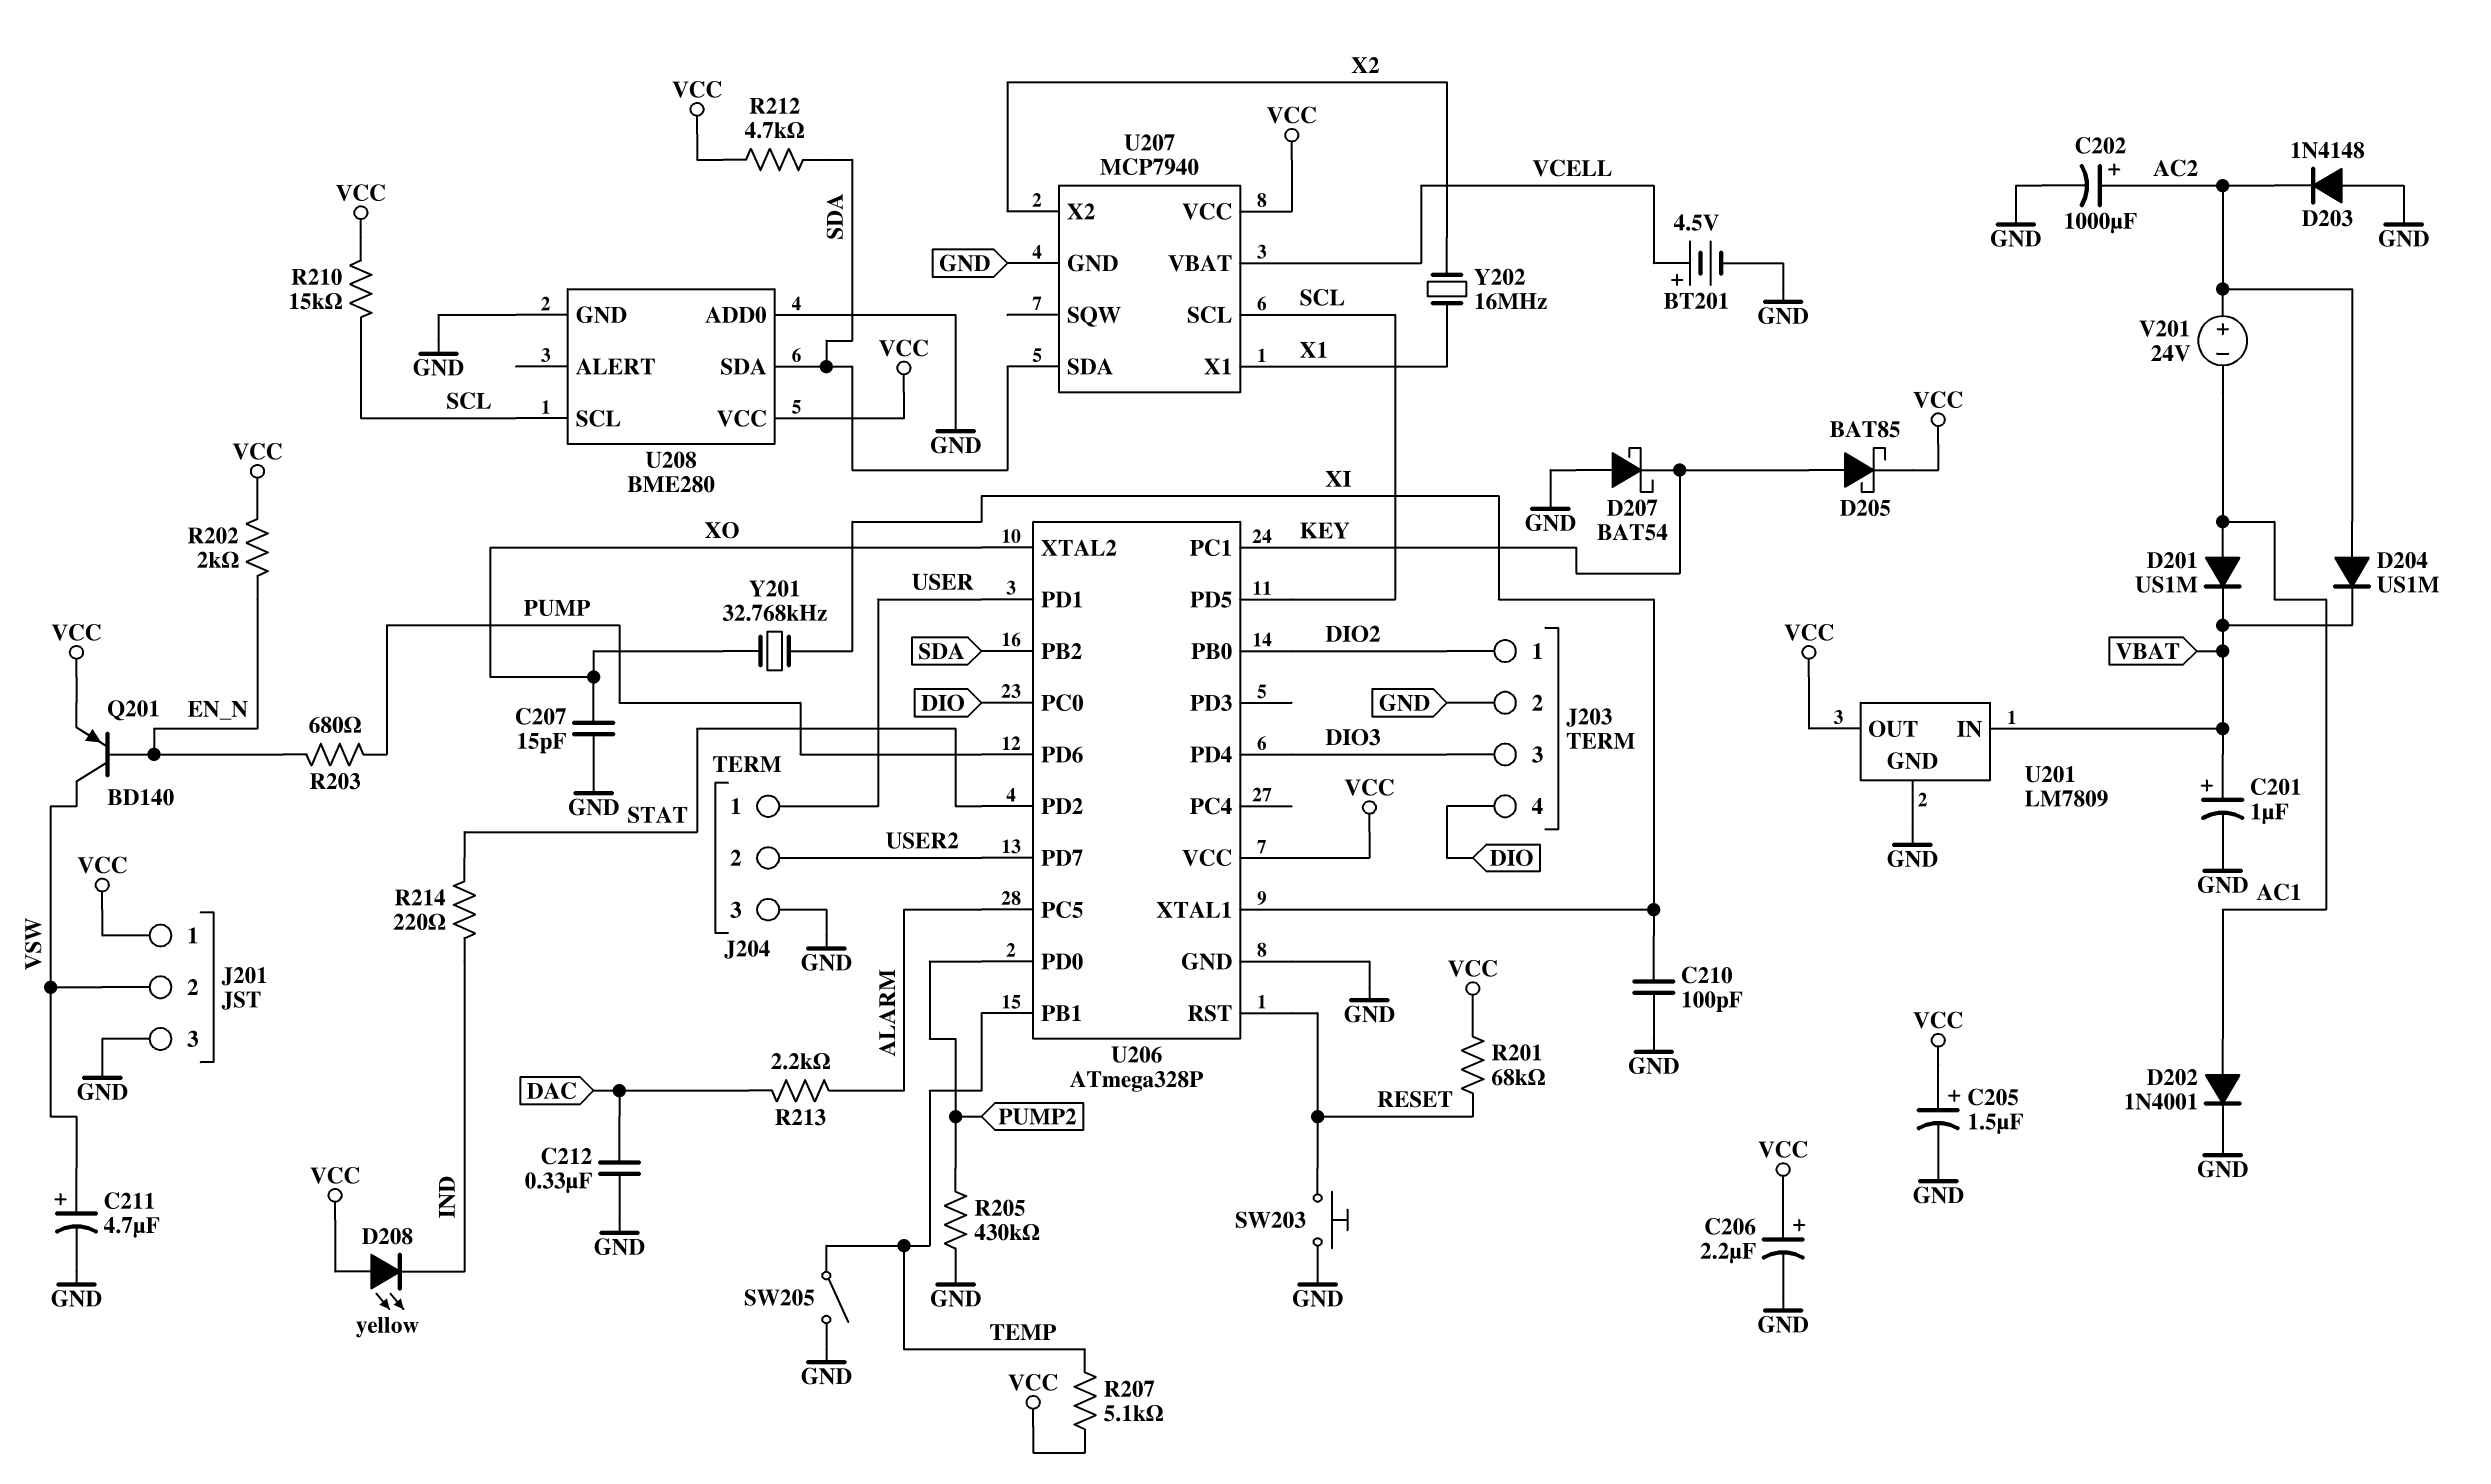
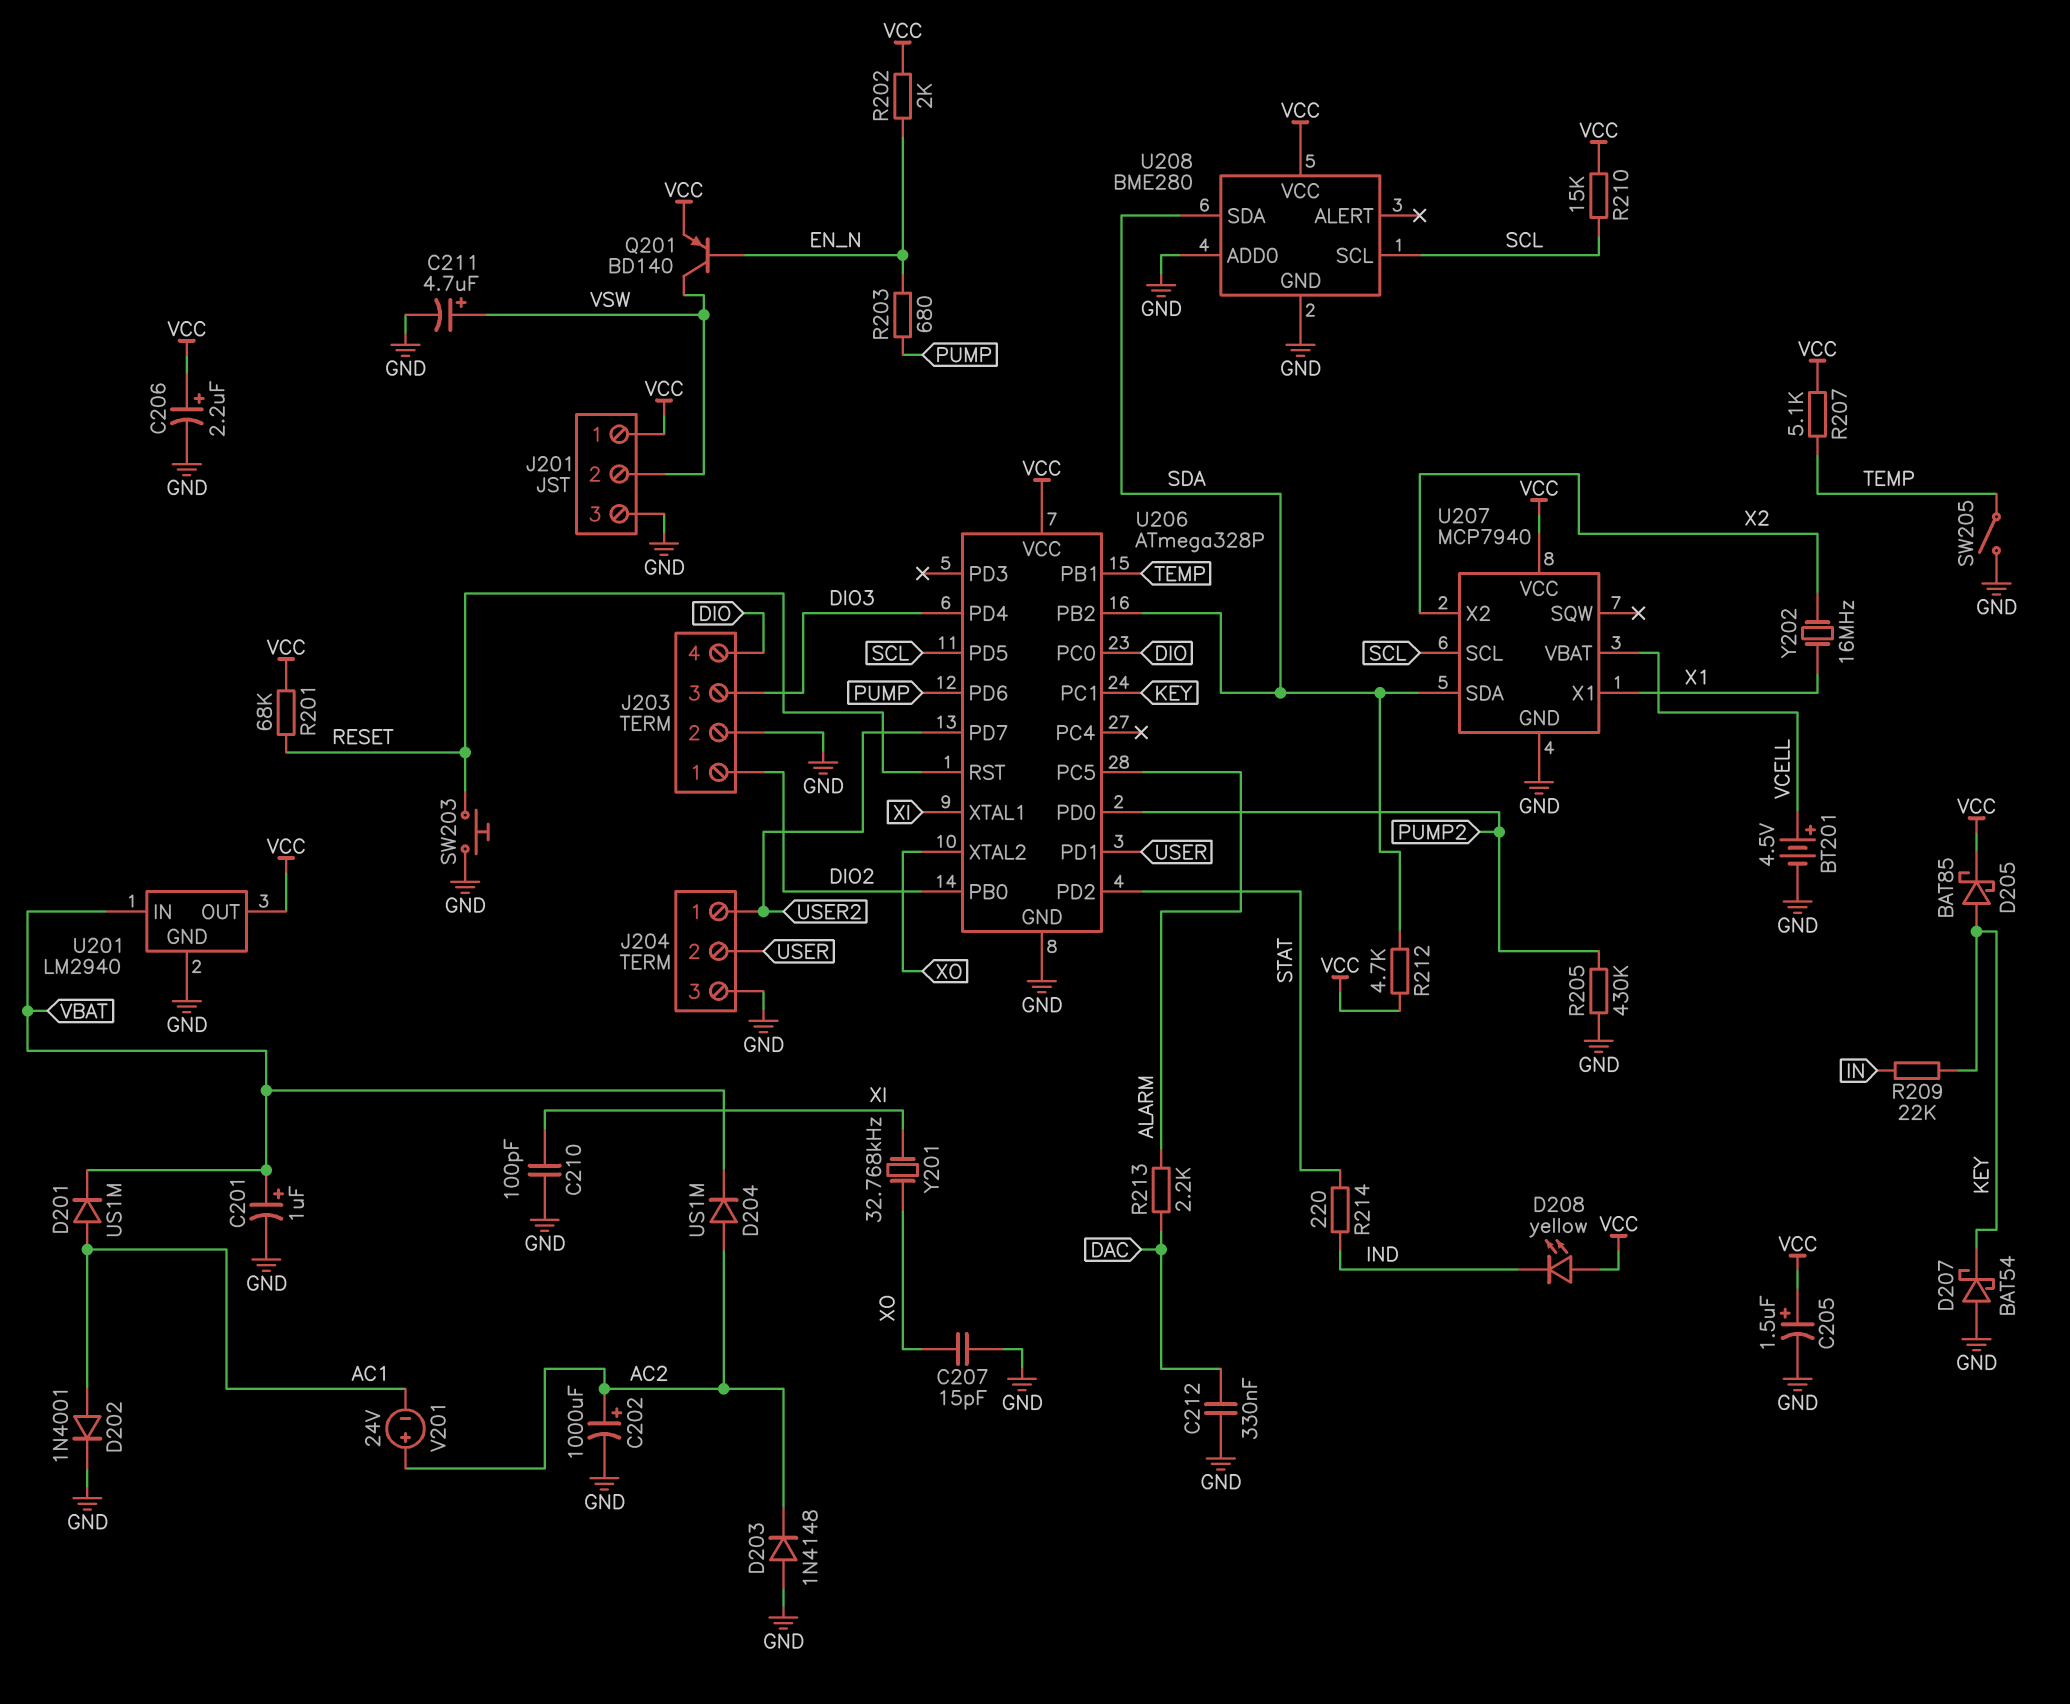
J204 pin 1: USER -> USER2
J204 pin 2: USER2 -> USER
R209: none -> 22k (IN, KEY)
U201: LM7809 -> LM2940

